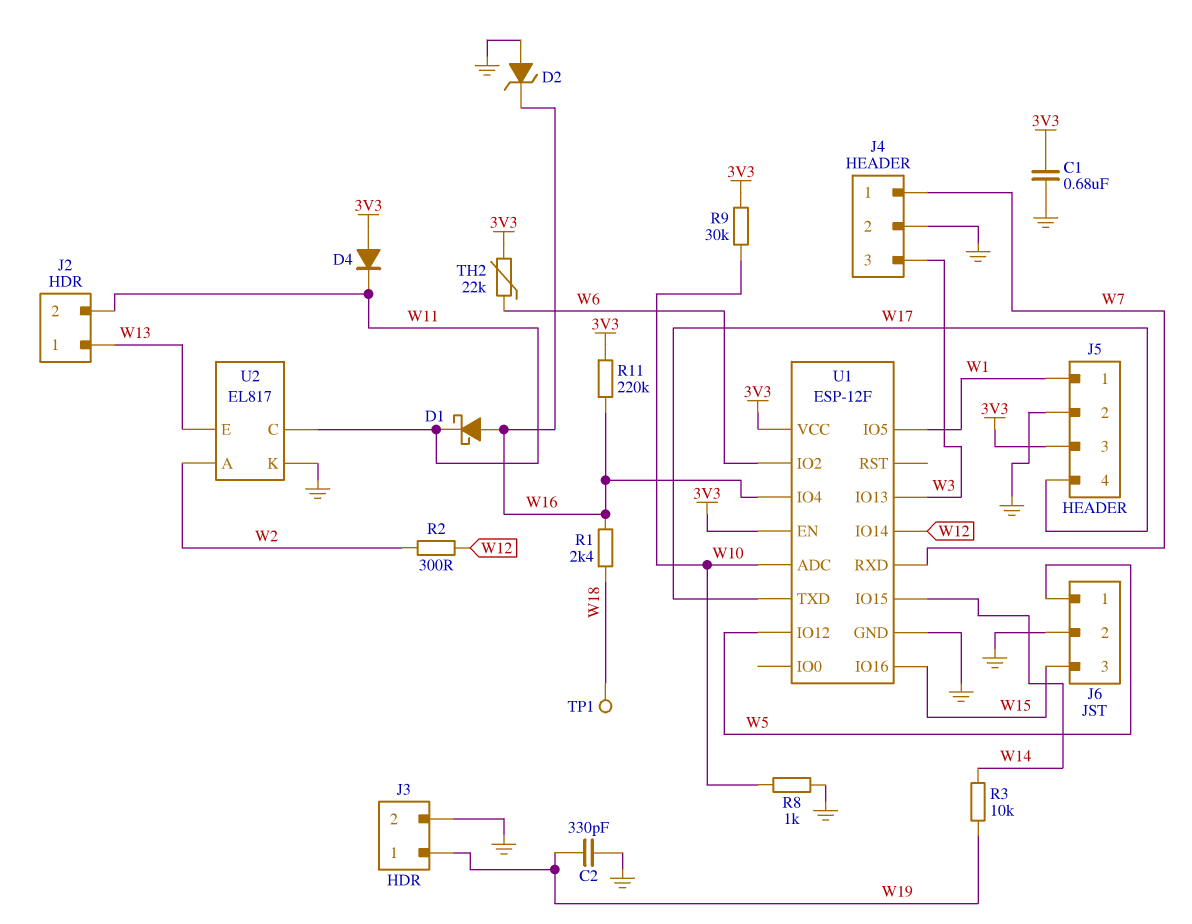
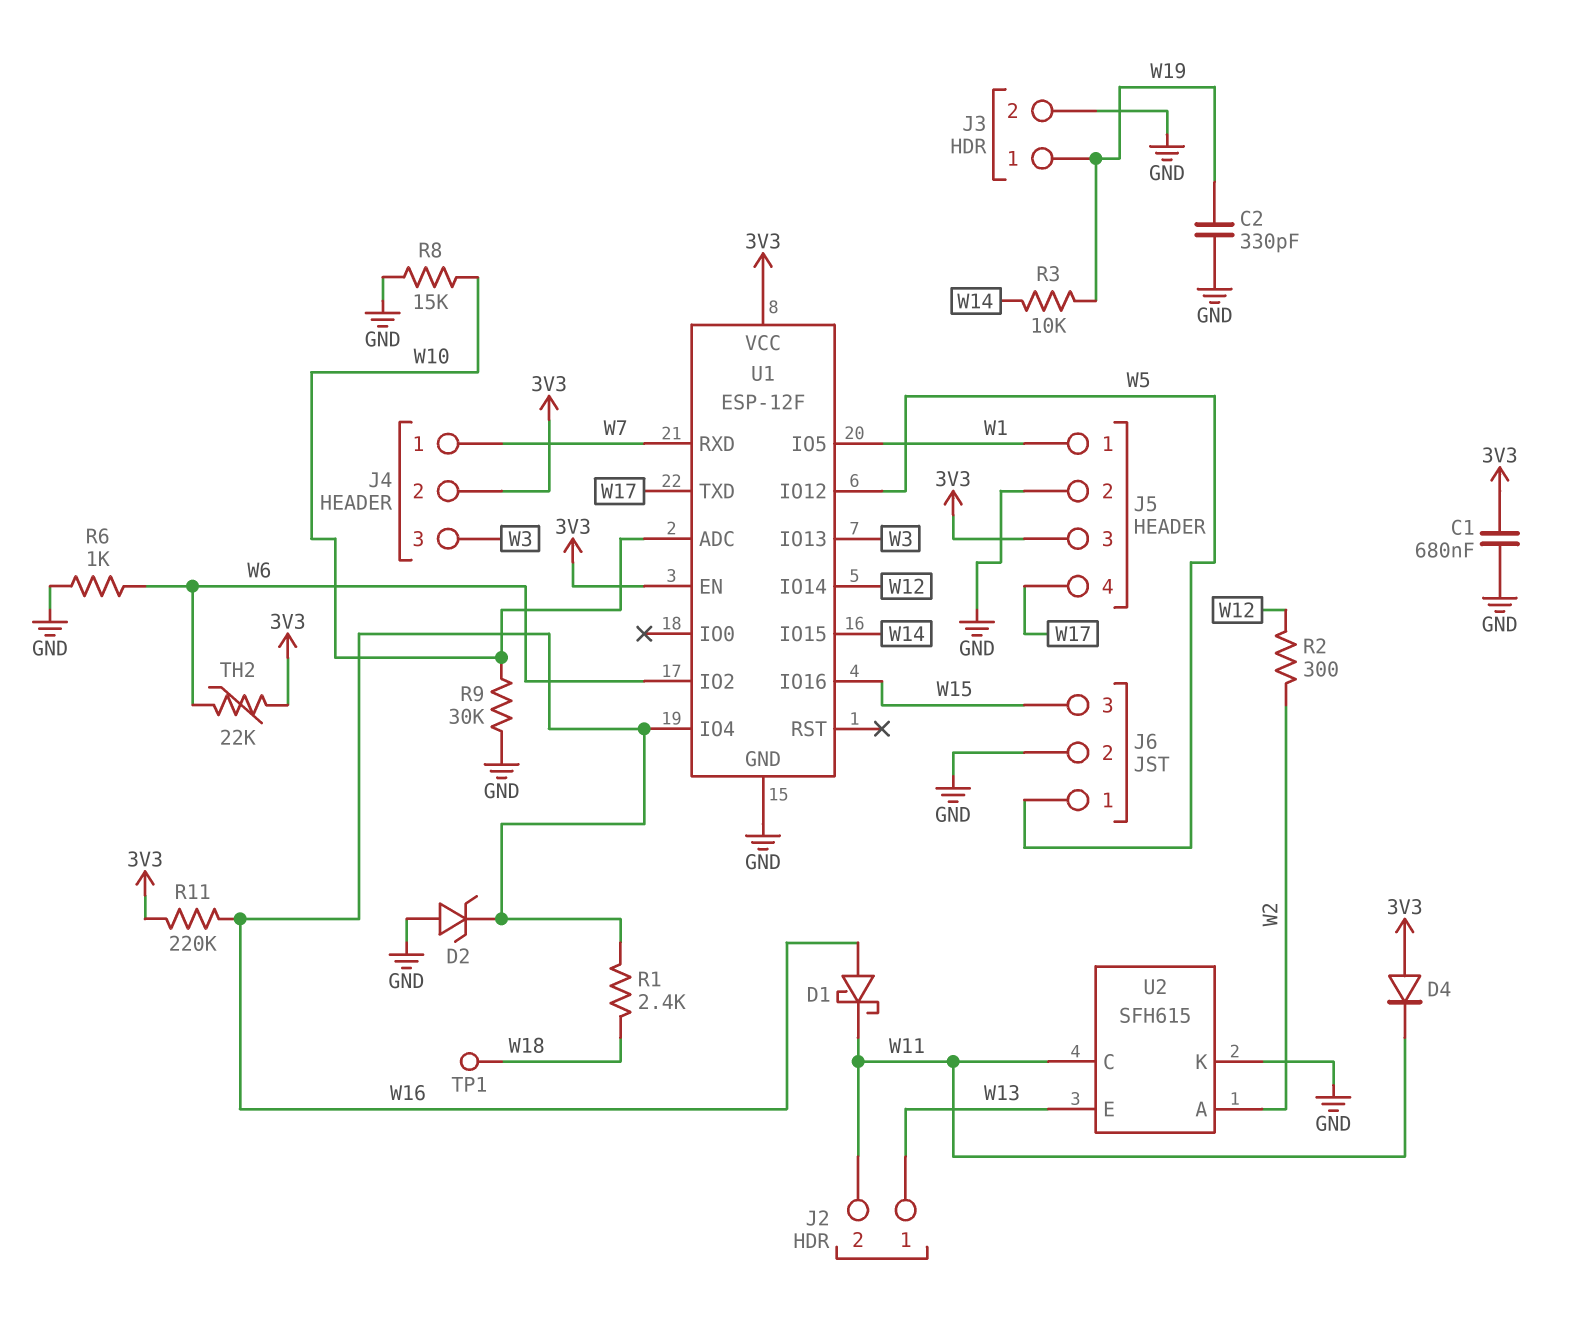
J4 pin 2: GND -> 3V3
R6: none -> 1k (GND, W6)
R8: 1k (GND, W10) -> 15k (GND, W10)
R9: 30k (3V3, W10) -> 30k (GND, W10)
U2: EL817 -> SFH615

